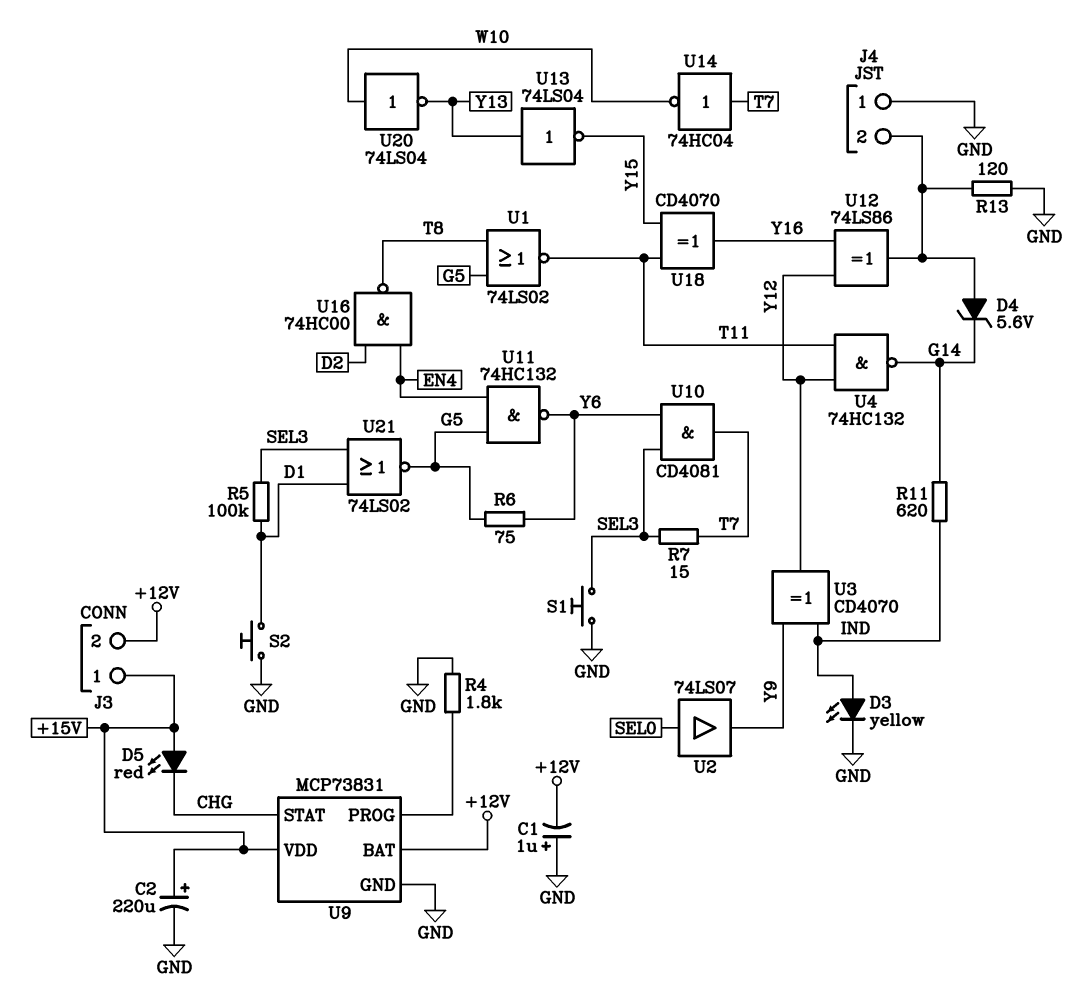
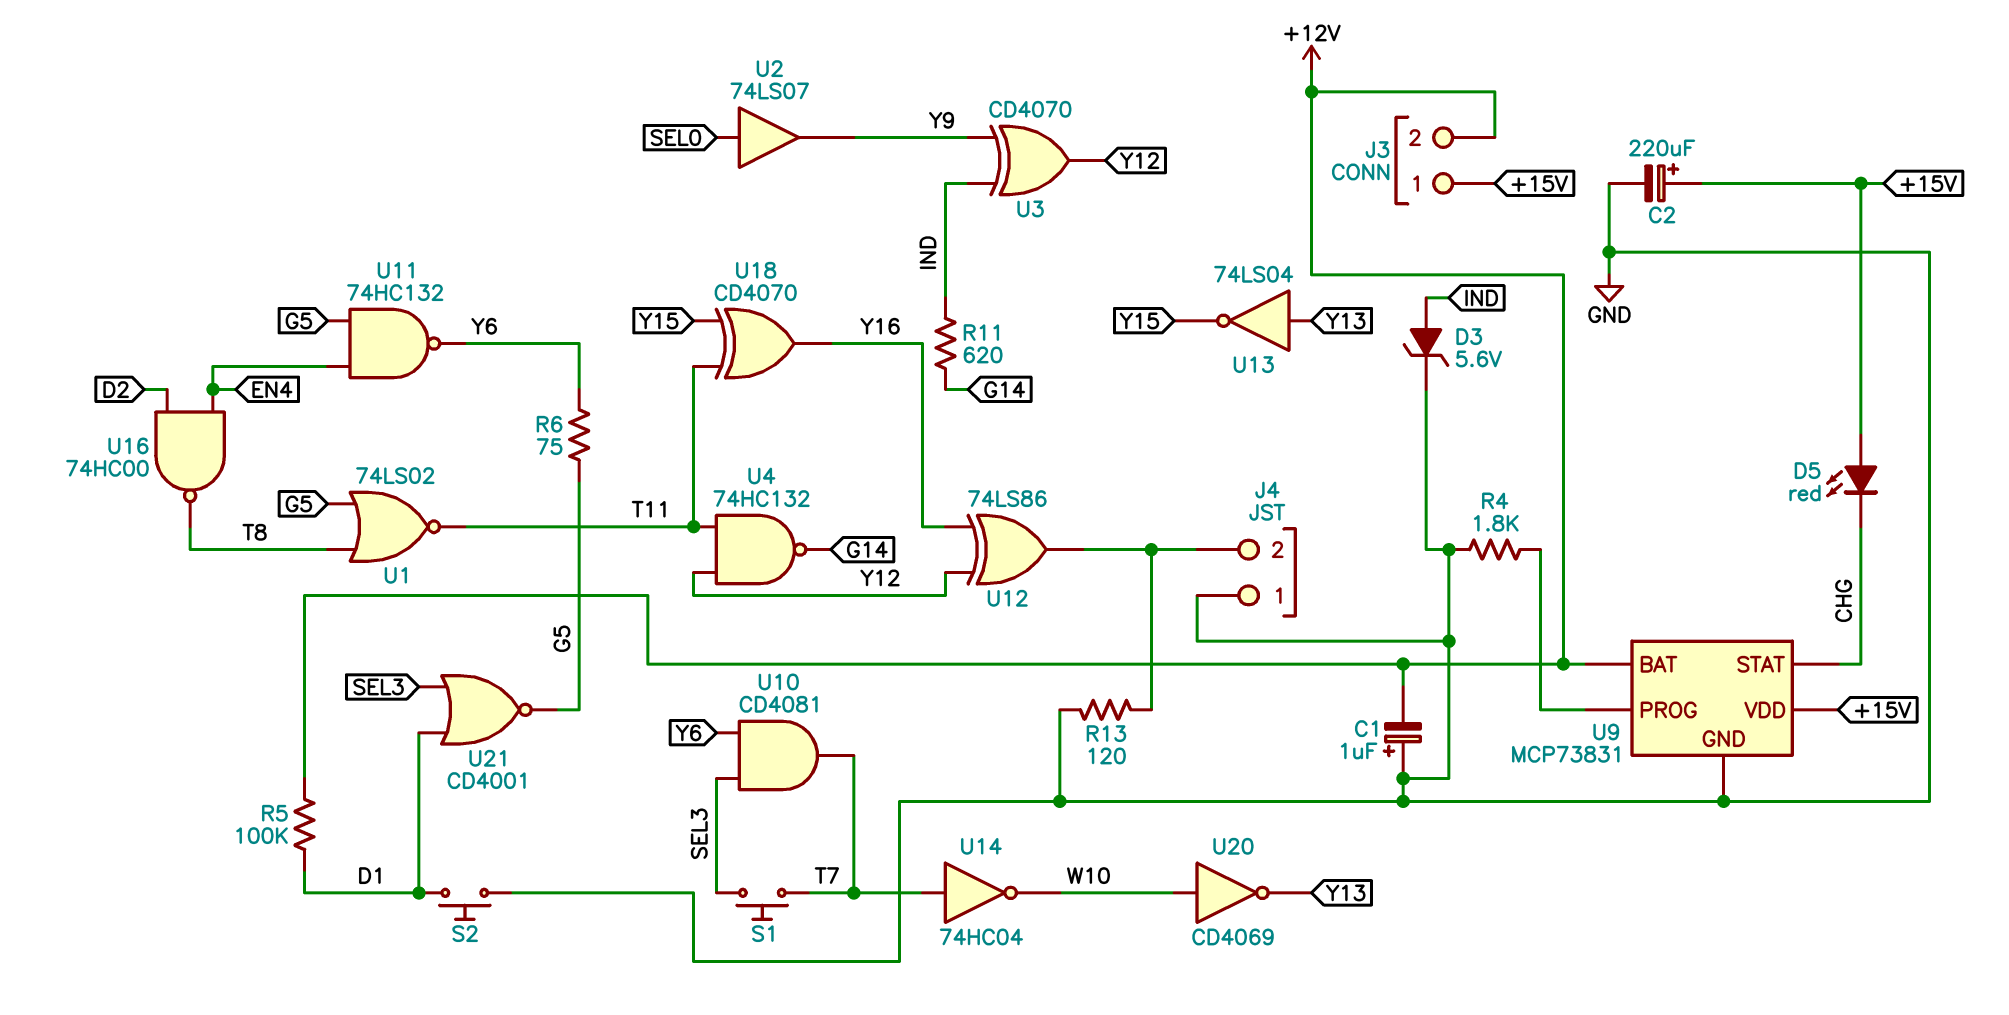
D3: LED yellow (A IND, K GND) -> zener 5.6V (A IND, K GND)
D4: zener 5.6V (A J4/2, K G14) -> none
R5: 100k (D1, SEL3) -> 100k (+12V, D1)
R7: 15 (SEL3, T7) -> none
S1: button (GND, SEL3) -> button (SEL3, T7)
U20: NOT 74LS04 (in W10, out Y13) -> NOT CD4069 (in W10, out Y13)
U21: NOR 74LS02 (in D1, in SEL3, out G5) -> NOR CD4001 (in D1, in SEL3, out G5)

